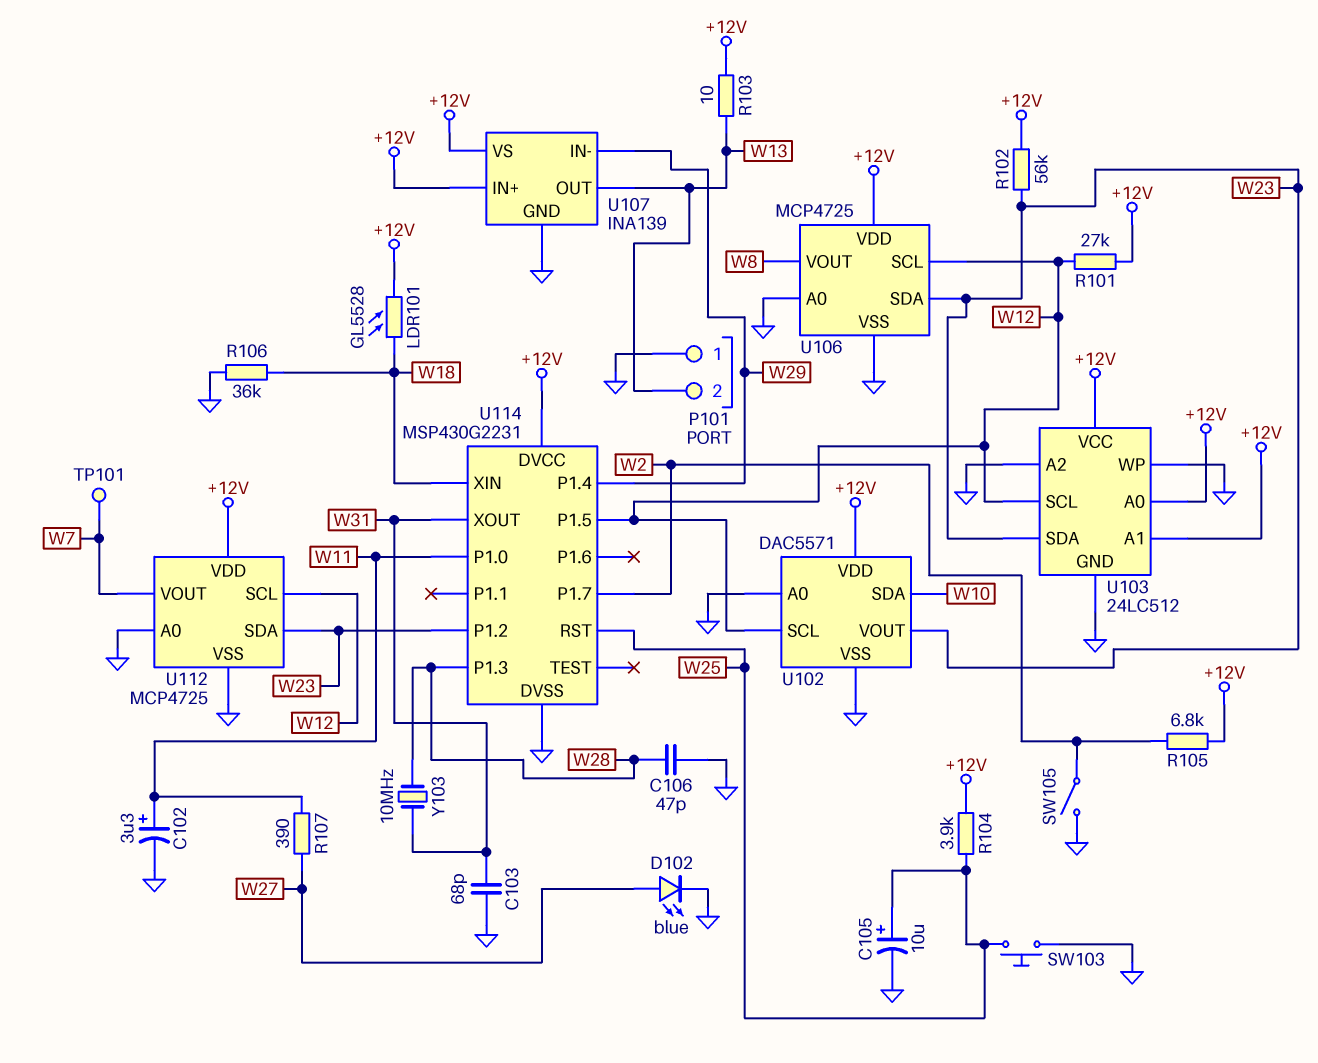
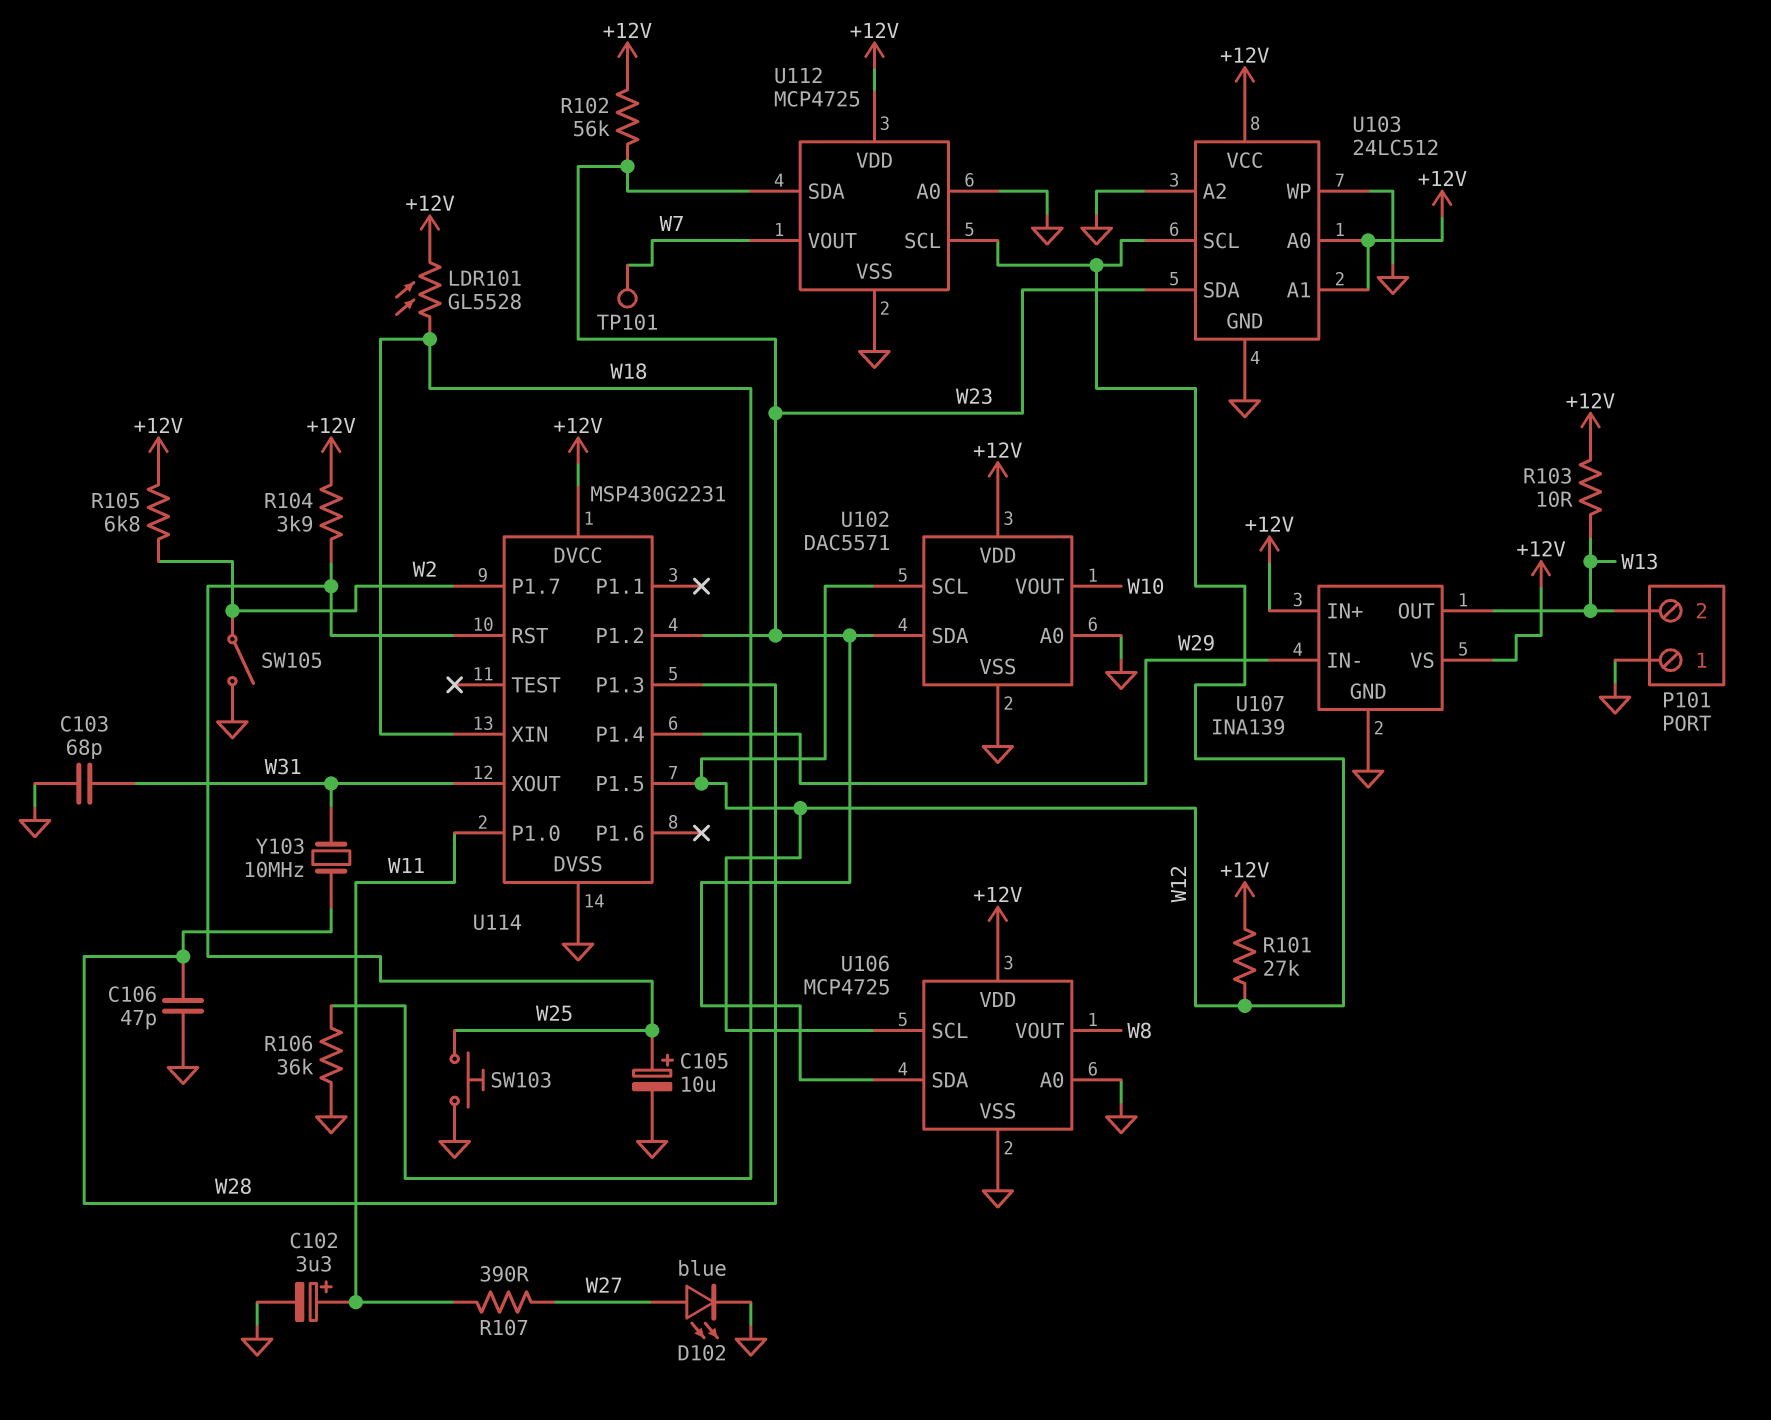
U102 pin SDA: W10 -> W23
U102 pin VOUT: W23 -> W10

